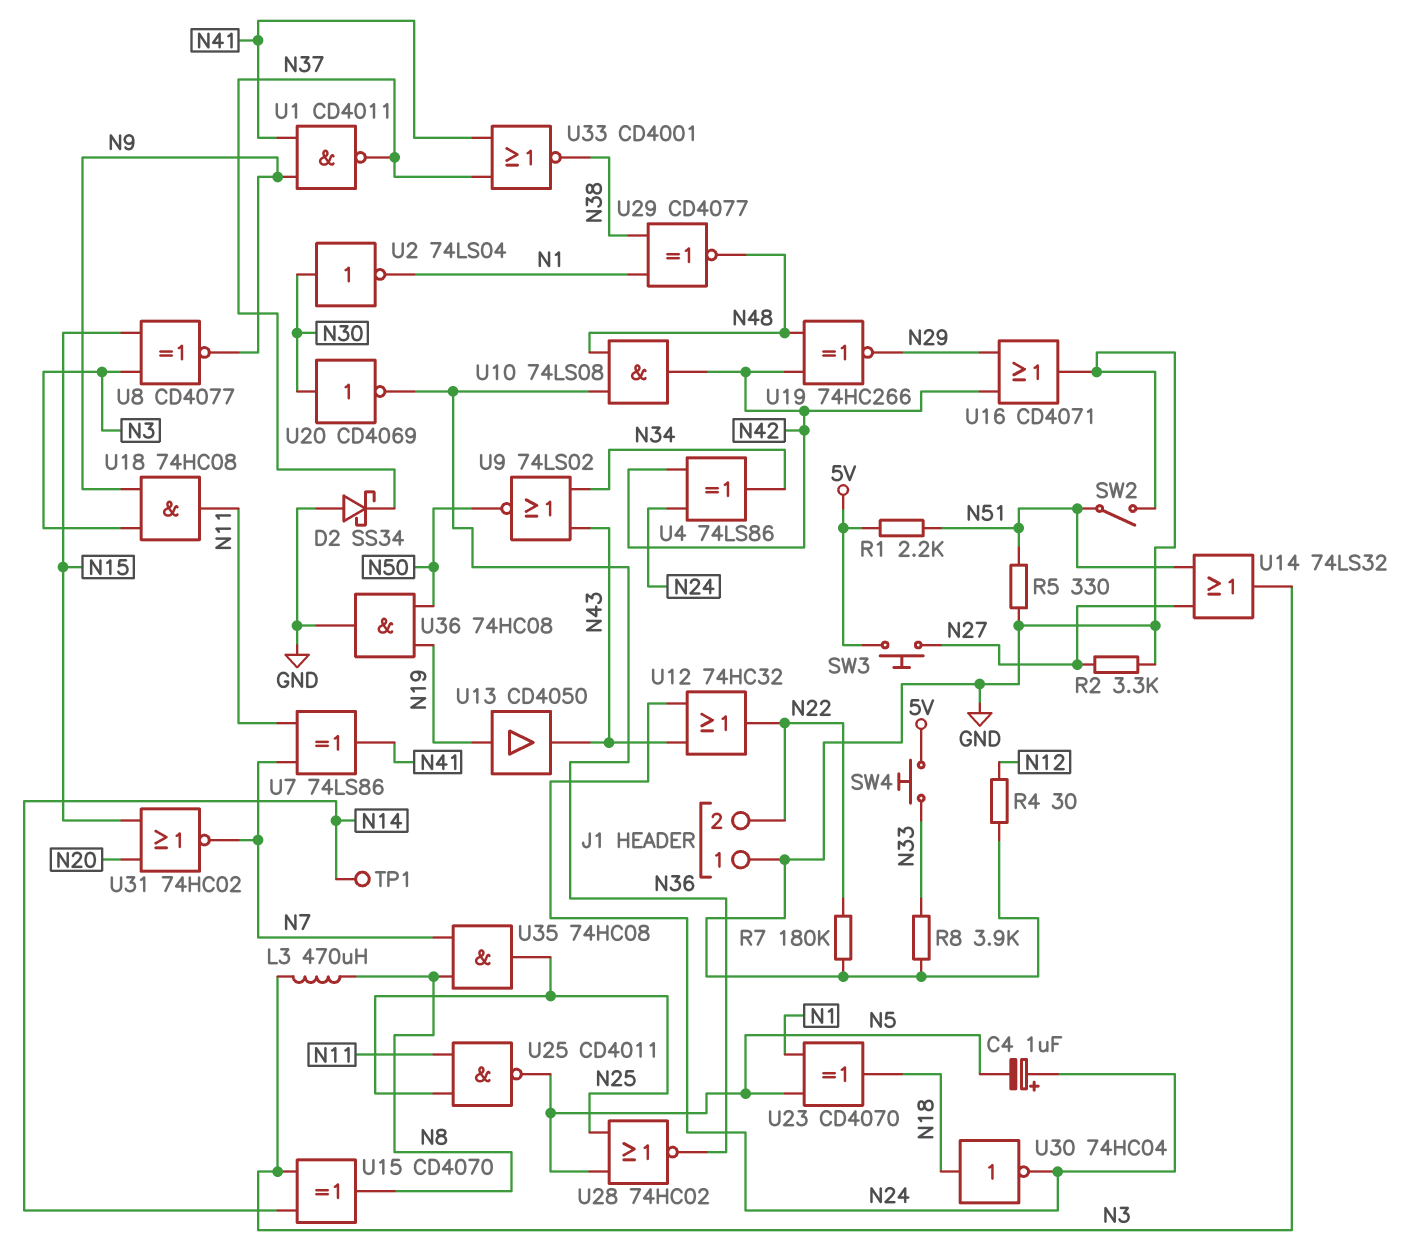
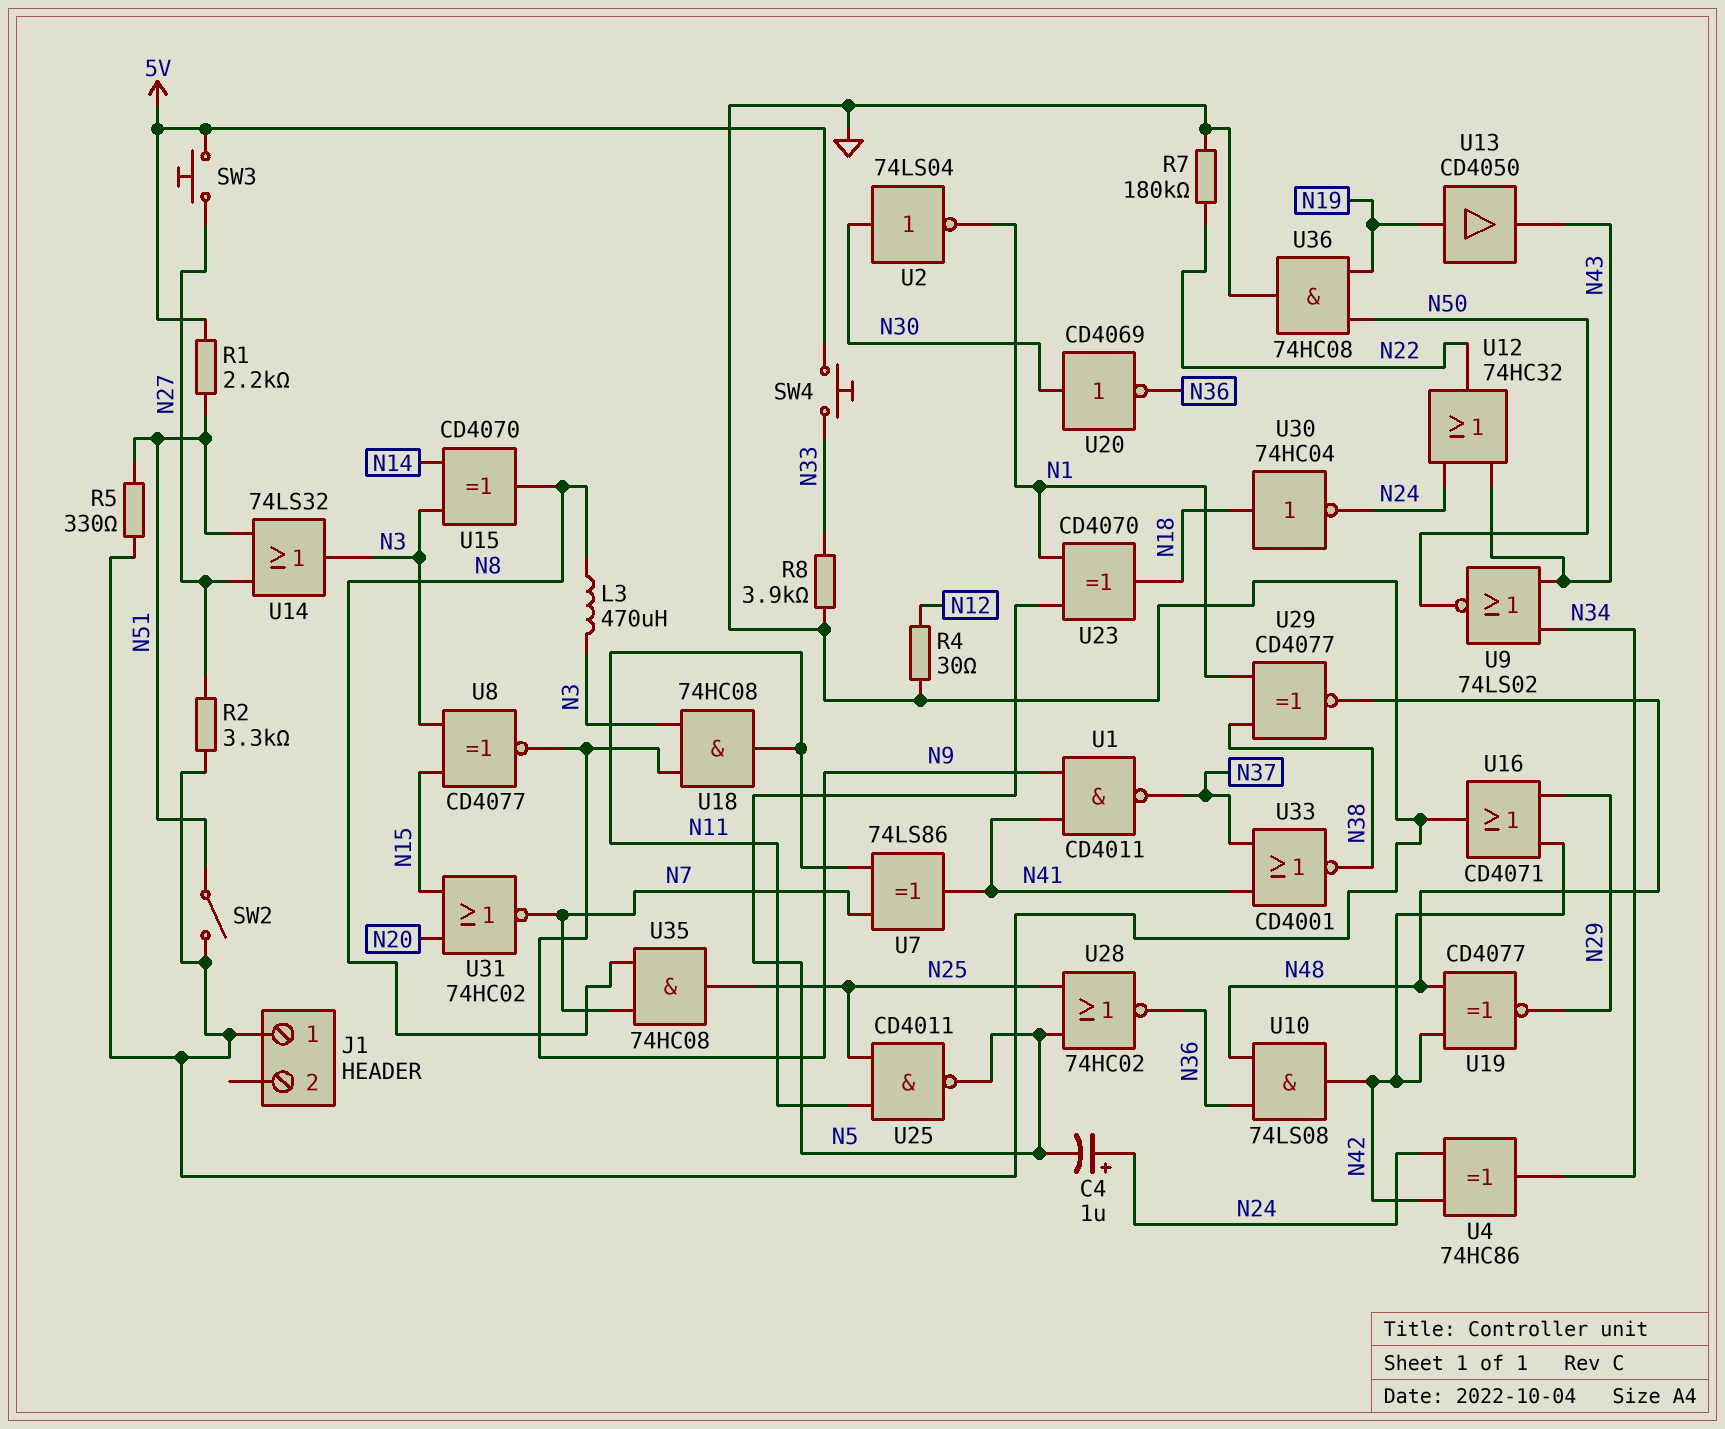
D2: schottky SS34 (A GND, K N37) -> none
J1 pin 2: N22 -> none
TP1: test point (N14) -> none
U4: XOR 74LS86 (in N24, in N42, out N34) -> XOR 74HC86 (in N24, in N42, out N34)
U19: XNOR 74HC266 (in N42, in N48, out N29) -> XNOR CD4077 (in N42, in N48, out N29)

